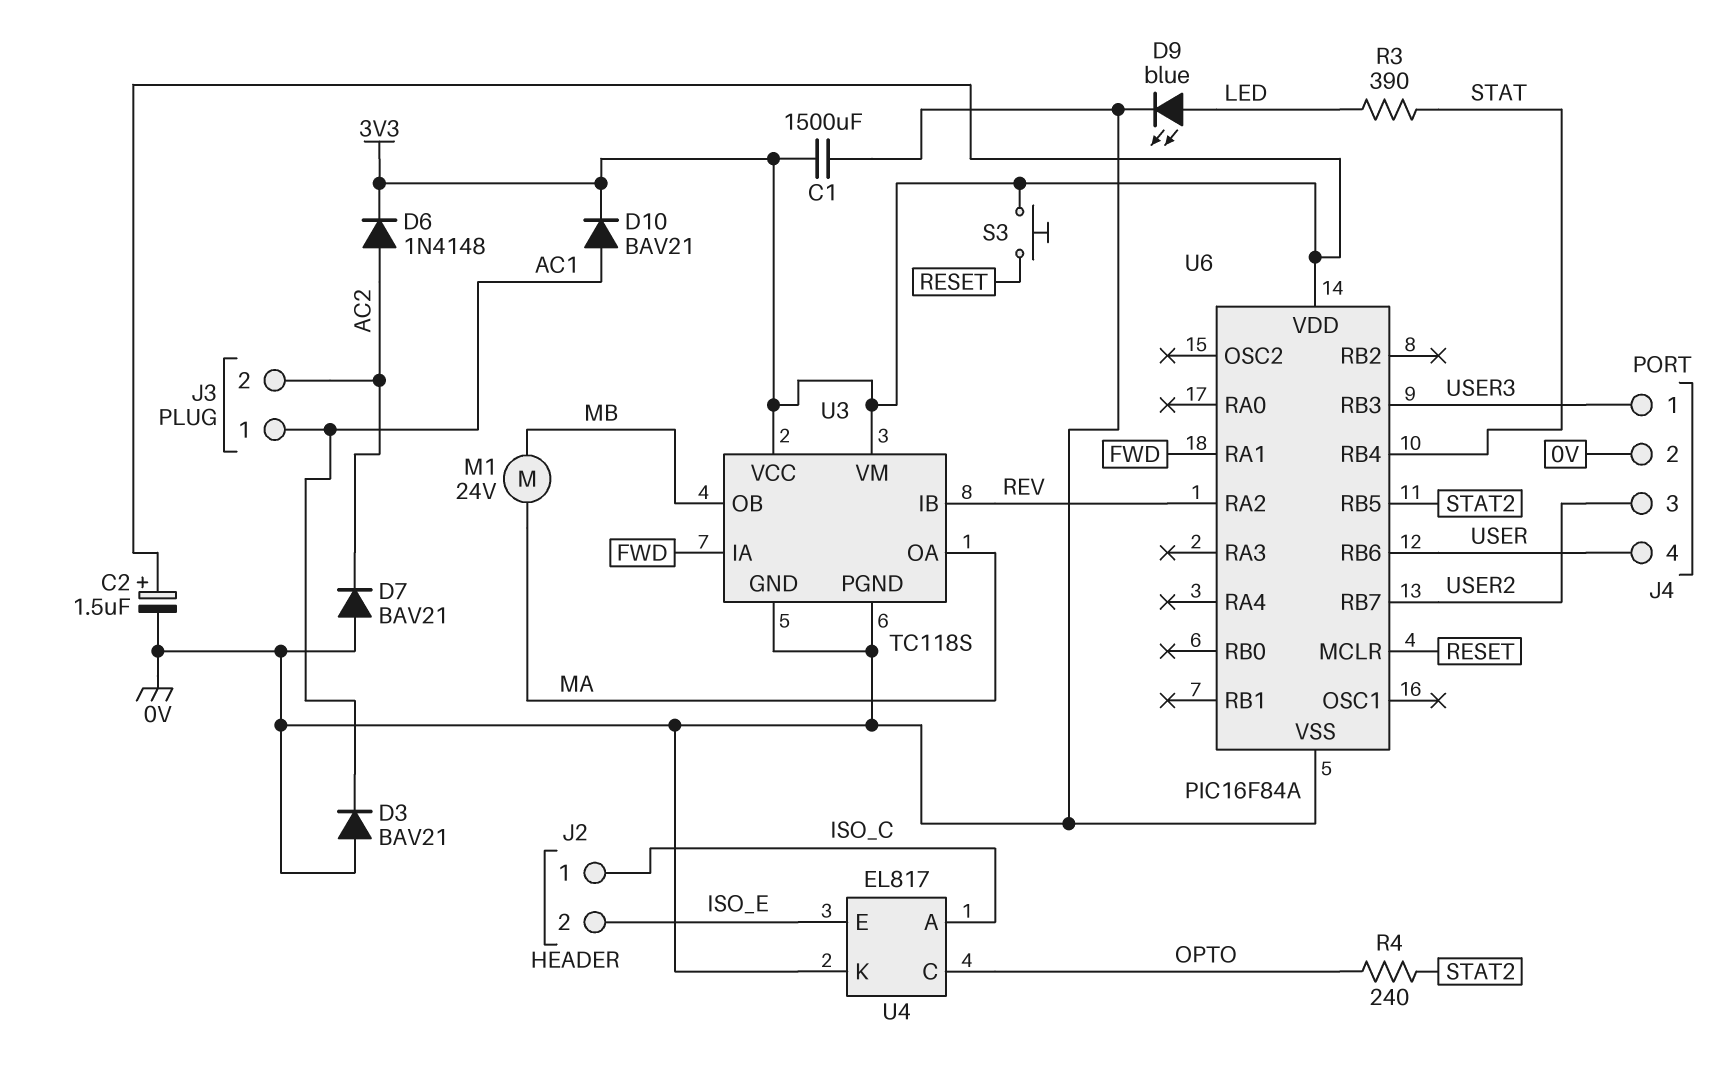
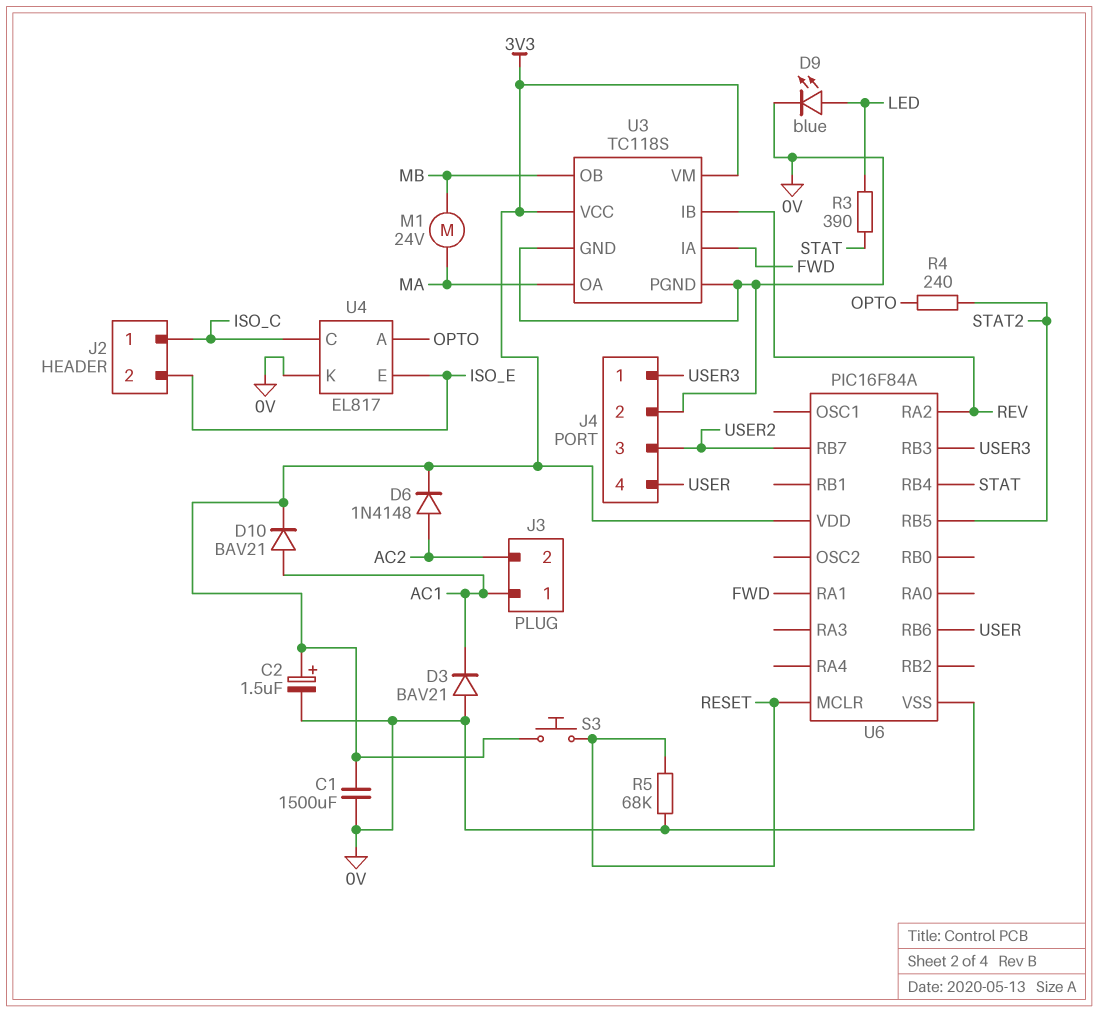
D7: diode BAV21 (A 0V, K AC2) -> none
R5: none -> 68k (0V, RESET)
U4 pin A: ISO_C -> OPTO
U4 pin C: OPTO -> ISO_C

